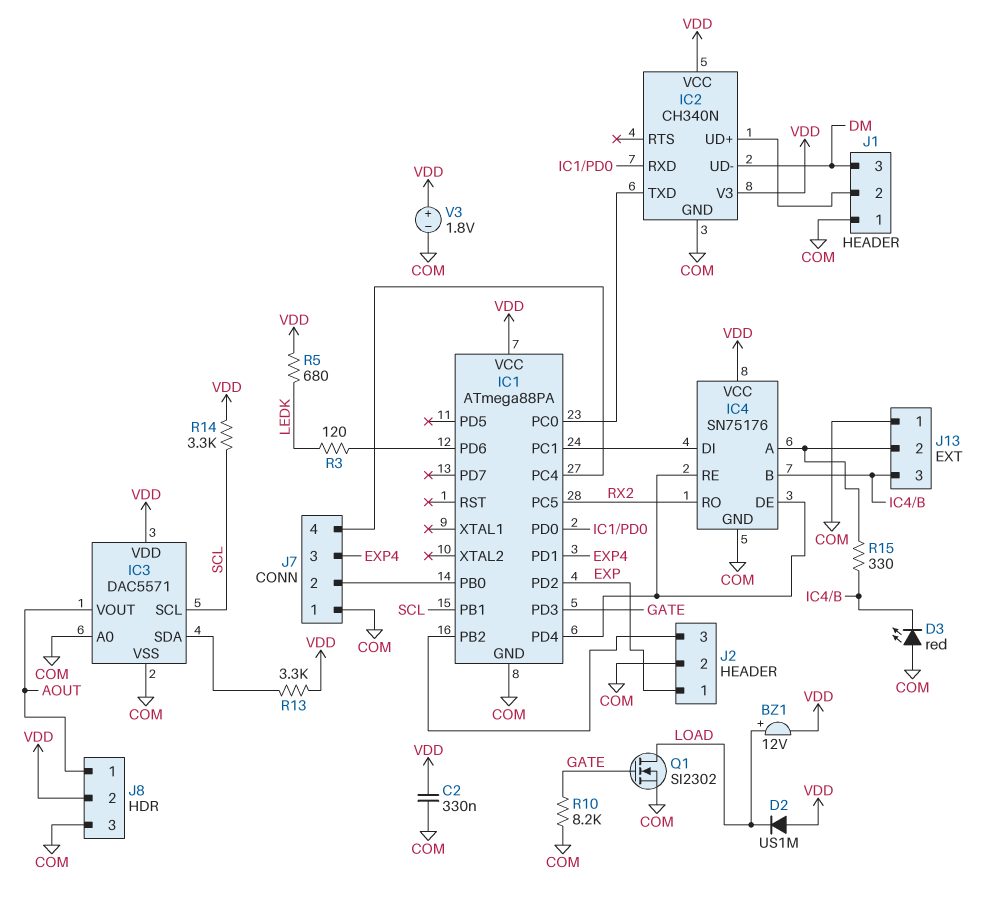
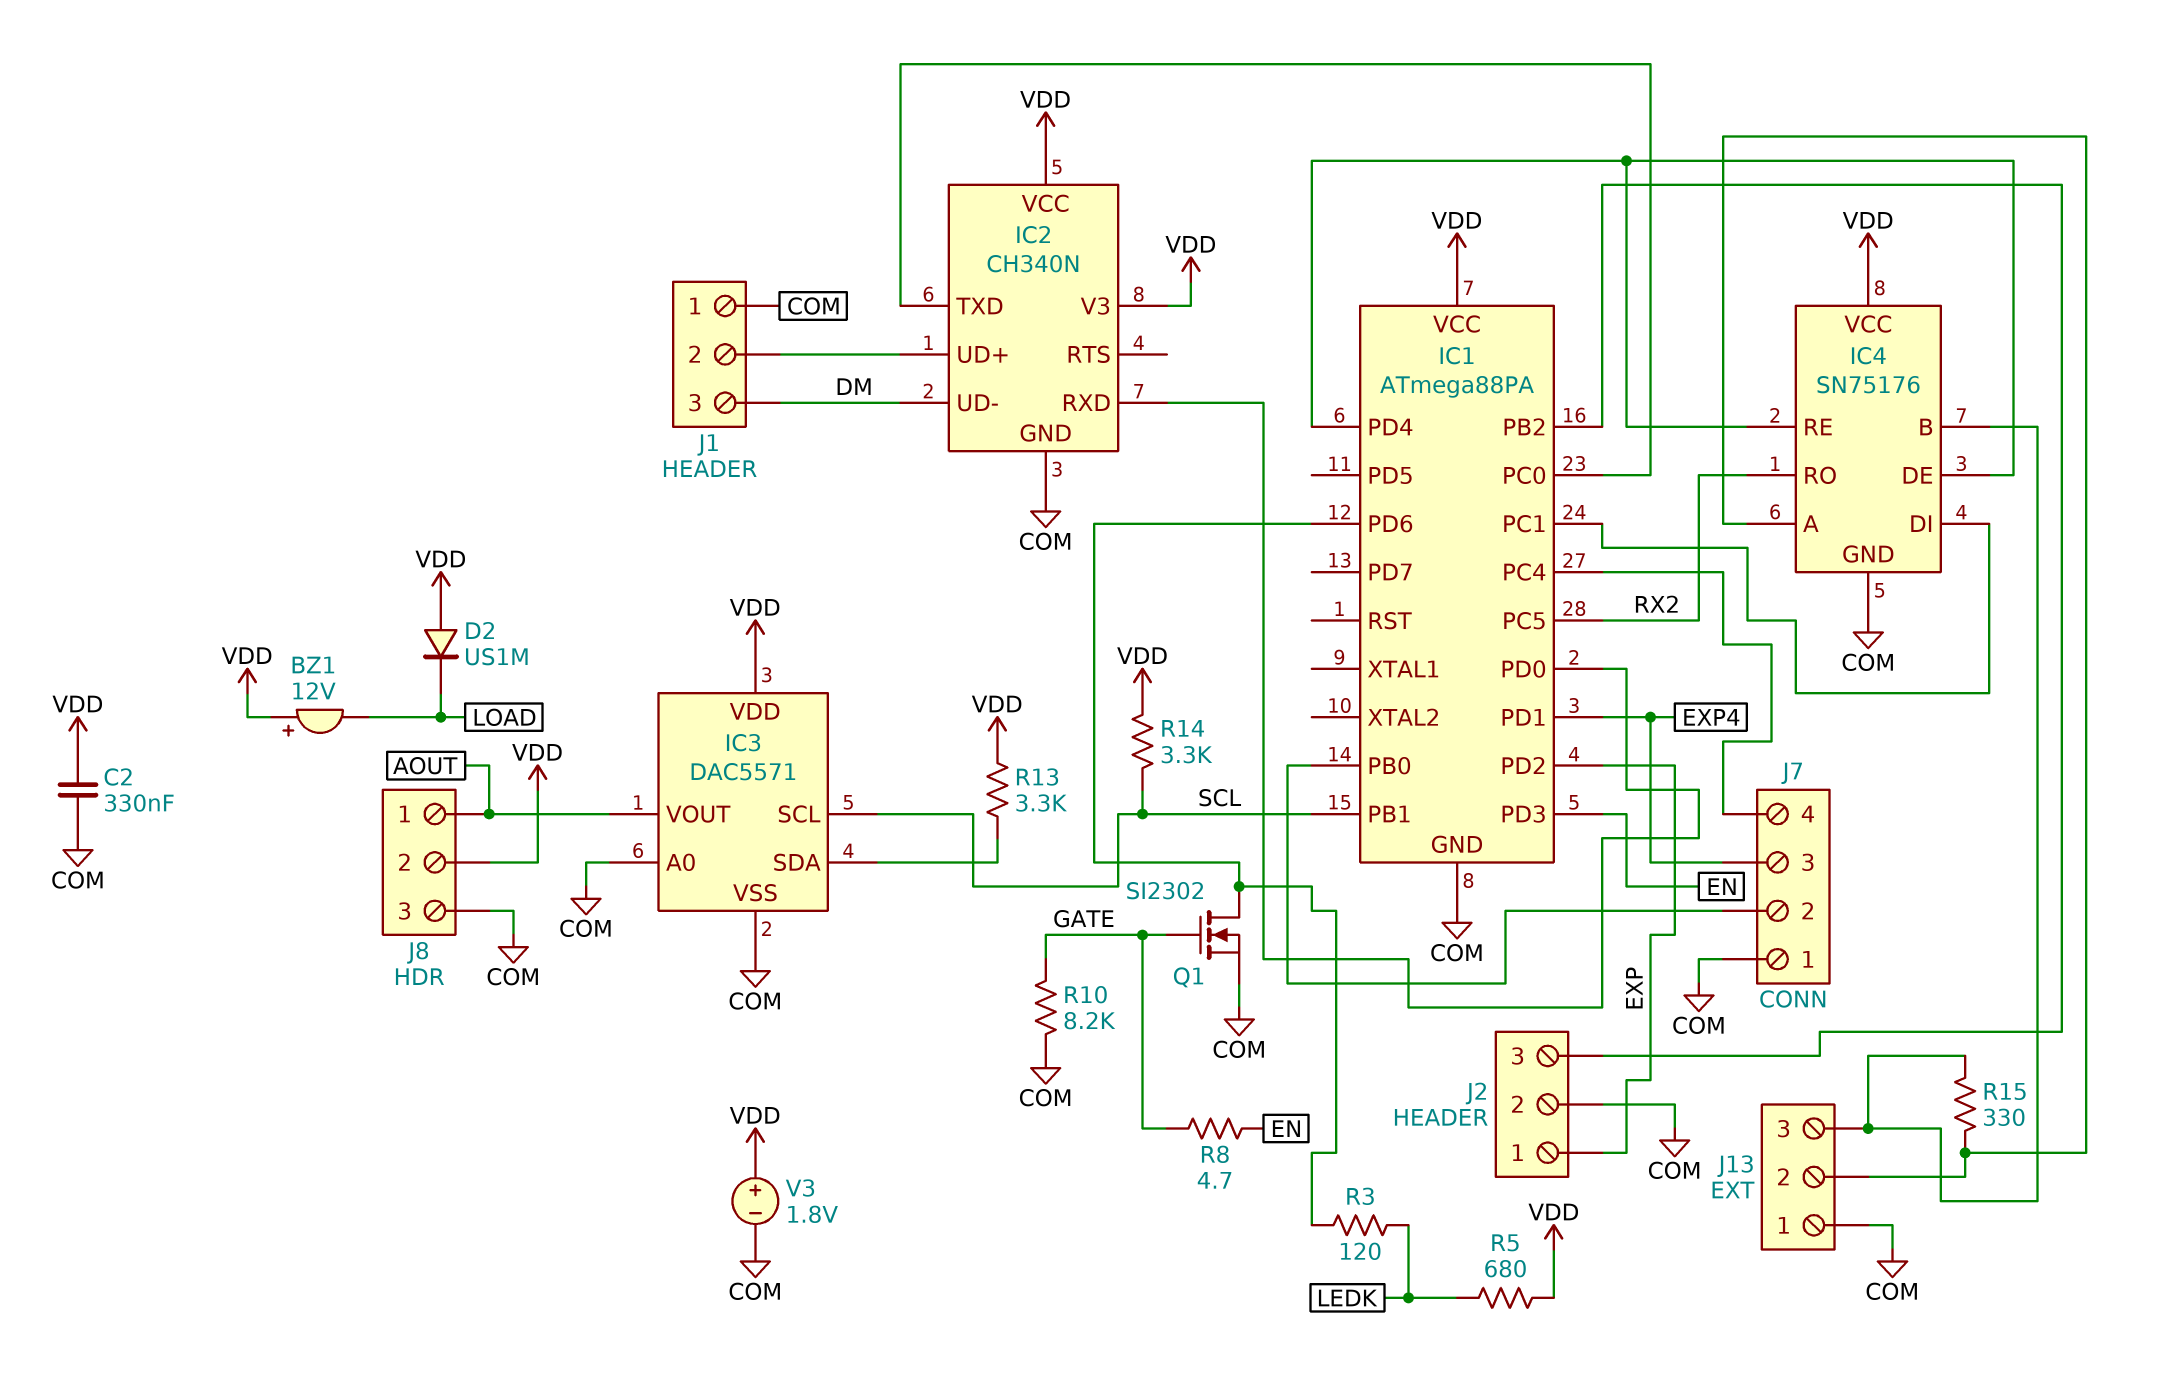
BZ1: buzzer 12V (plus LOAD, minus VDD) -> buzzer 12V (plus VDD, minus LOAD)
D3: LED red (A COM, K IC4/B) -> none
IC1 pin PD3: GATE -> EN
Q1: NMOS SI2302 (G GATE, D LOAD, S COM) -> NMOS SI2302 (G GATE, D IC1/PD6, S COM)
R8: none -> 4.7 (EN, GATE)

